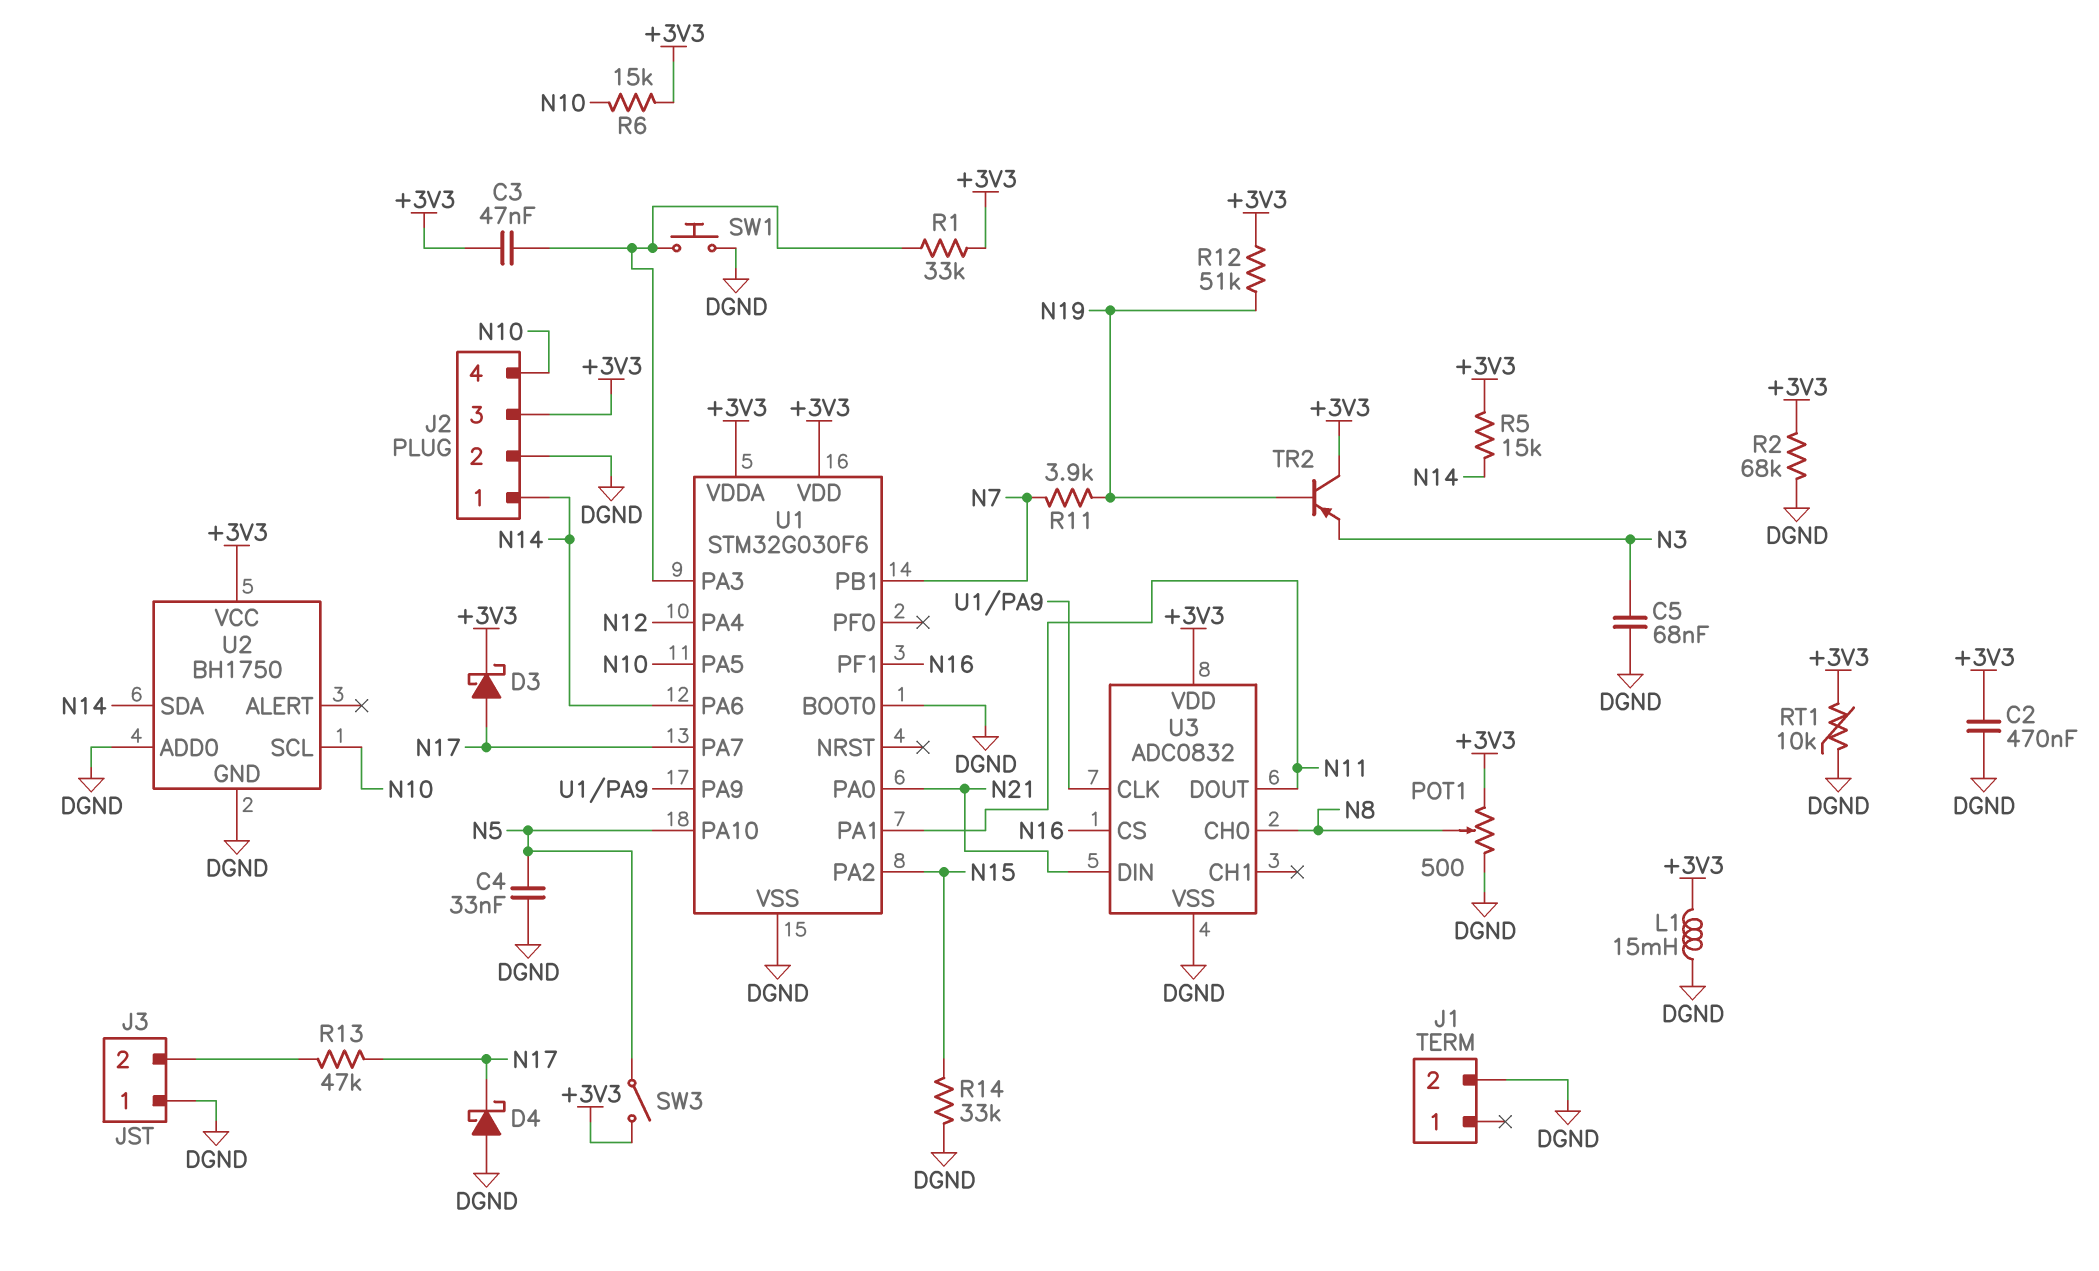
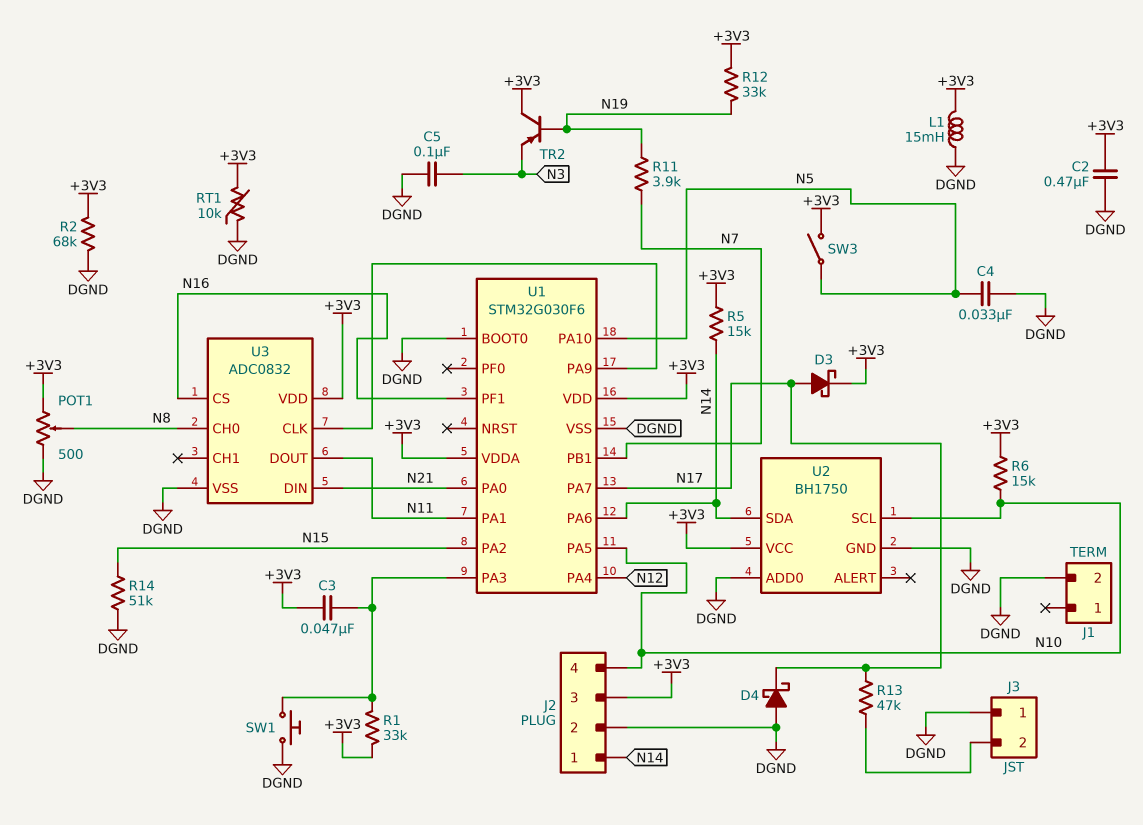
C5: 68nF (DGND, N3) -> 100nF (DGND, N3)
R12: 51k (+3V3, N19) -> 33k (+3V3, N19)
R14: 33k (DGND, N15) -> 51k (DGND, N15)

